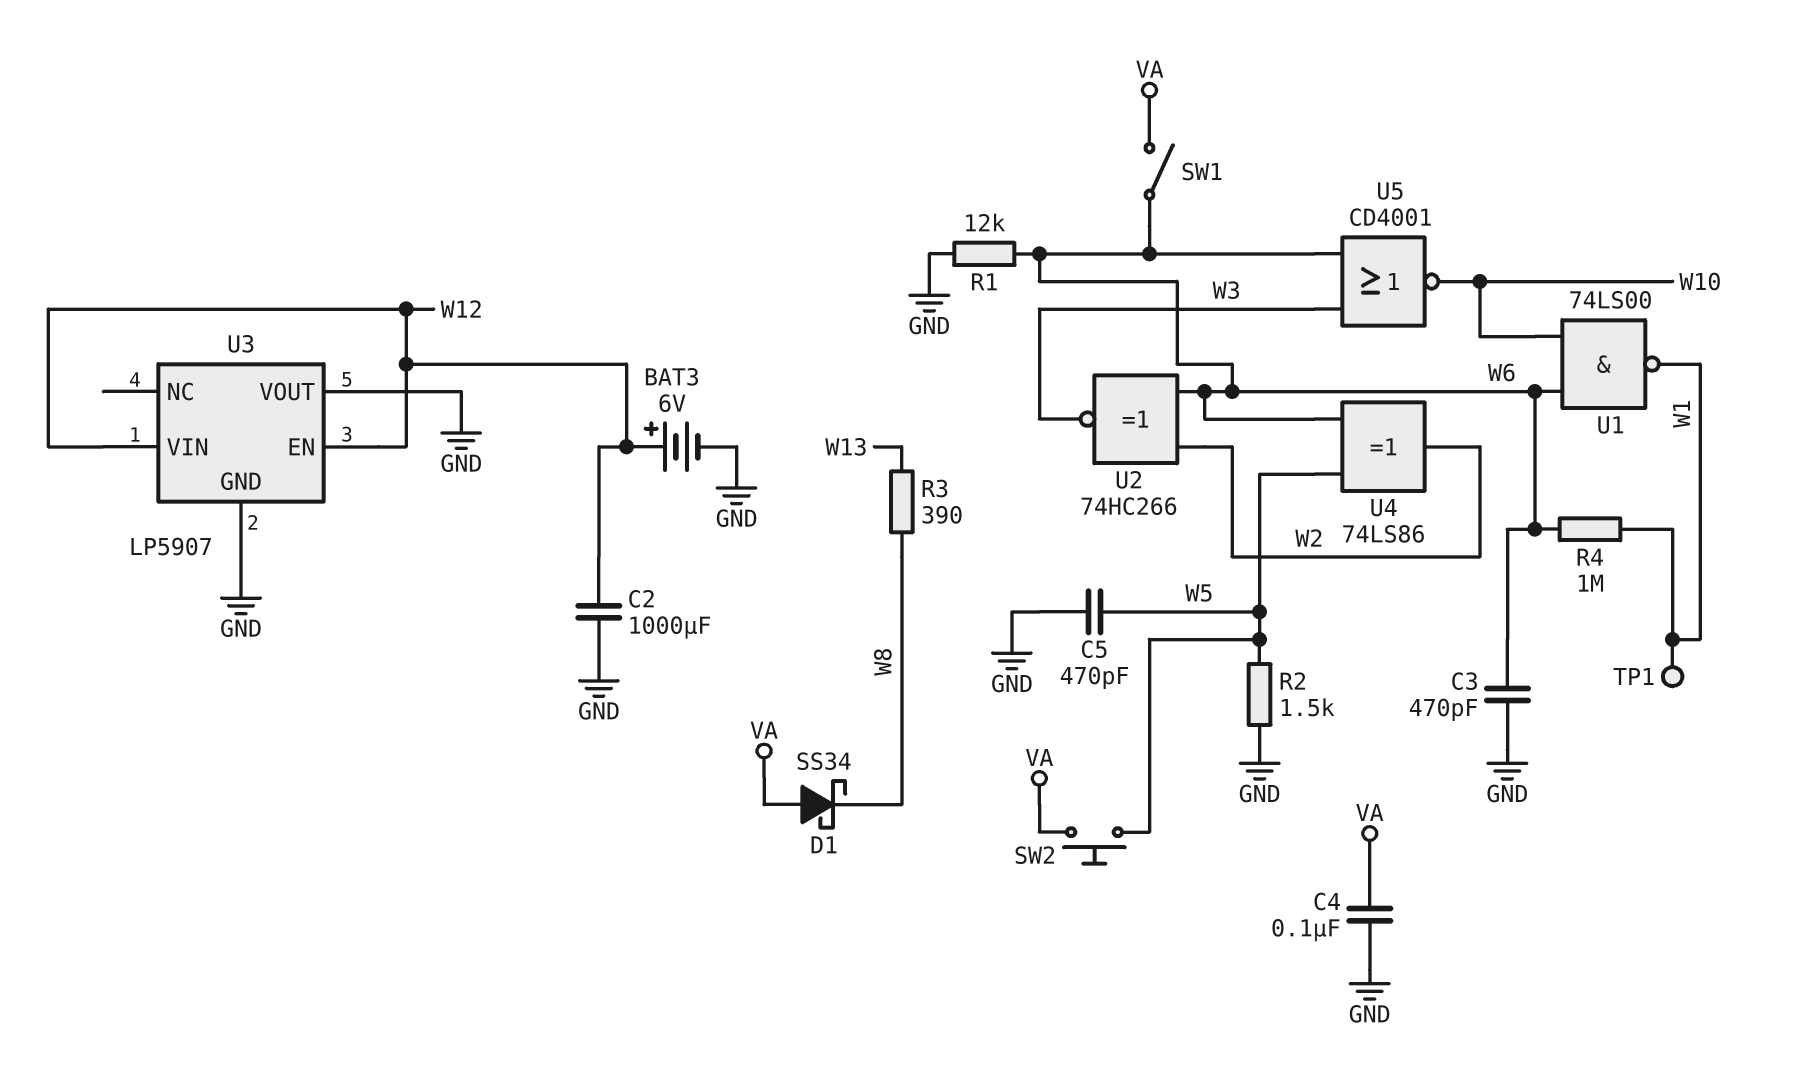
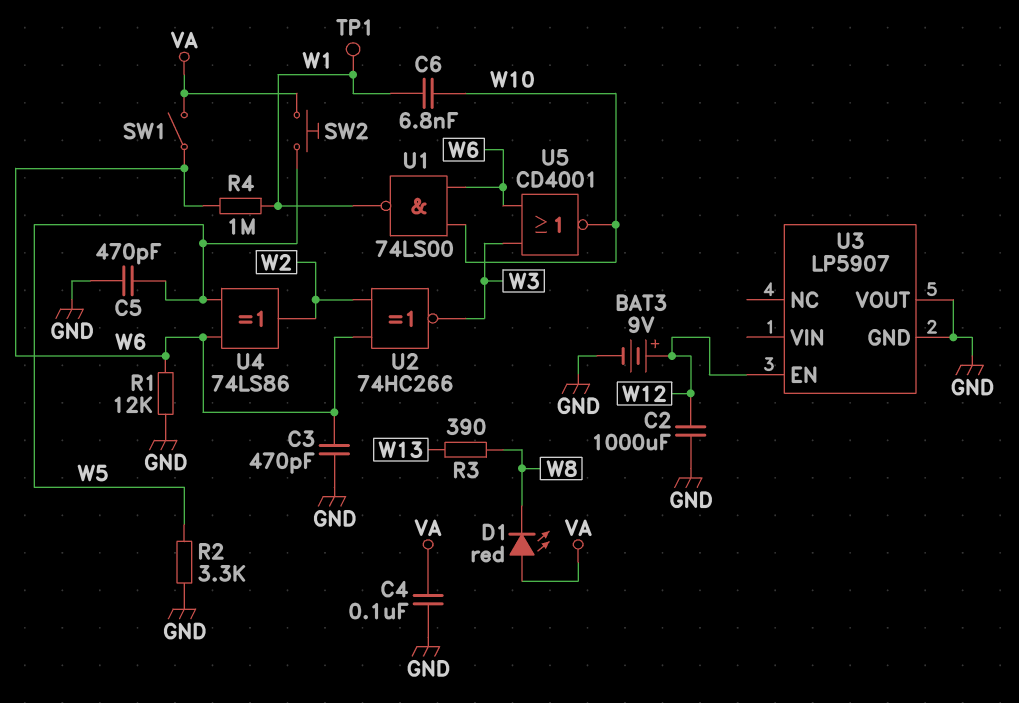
BAT3: 6V (plus W12, minus GND) -> 9V (plus W12, minus GND)
C6: none -> 6.8nF (W1, W10)
D1: schottky SS34 (A VA, K W8) -> LED red (A VA, K W8)
R2: 1.5k (GND, W5) -> 3.3k (GND, W5)
U3 pin VIN: W12 -> none

